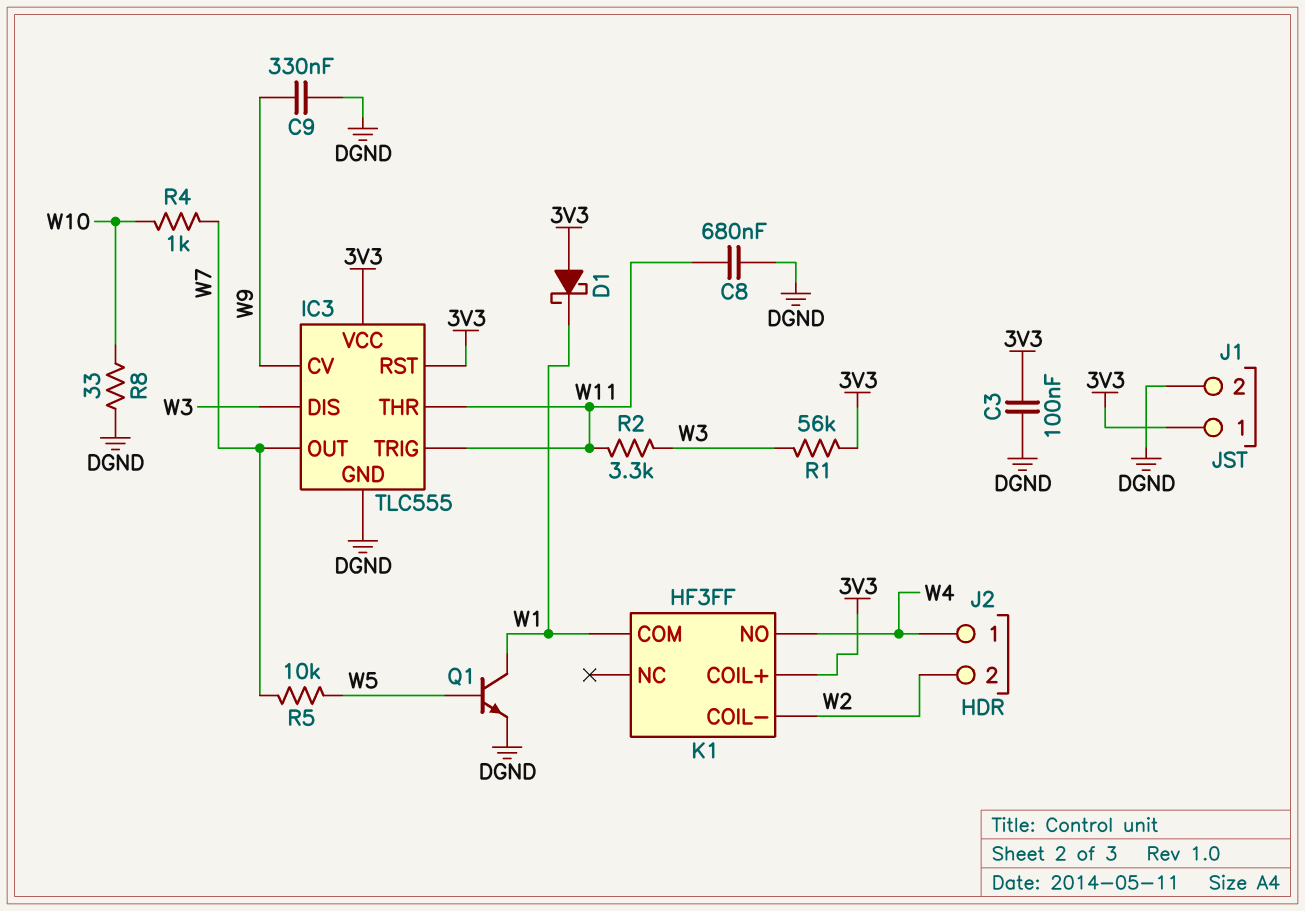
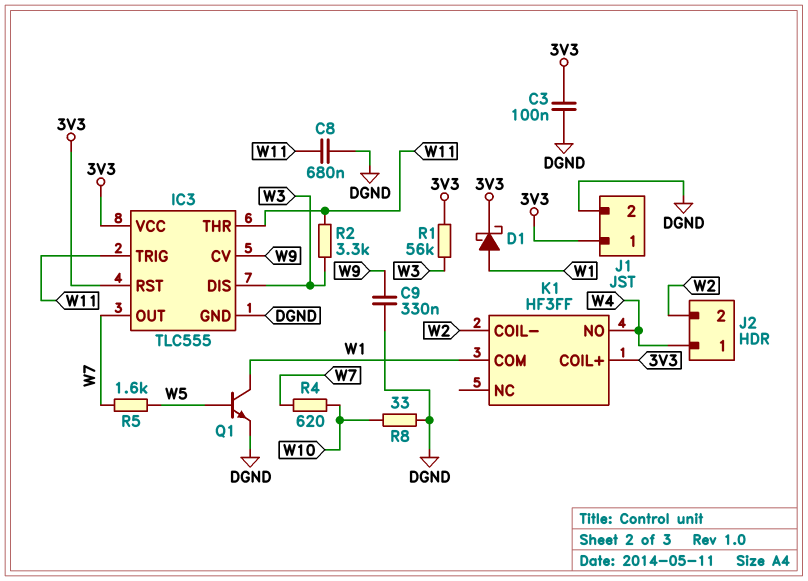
D1: schottky (A 3V3, K W1) -> schottky (A W1, K 3V3)
R4: 1k (W7, W10) -> 620 (W7, W10)
R5: 10k (W5, W7) -> 1.6k (W5, W7)

